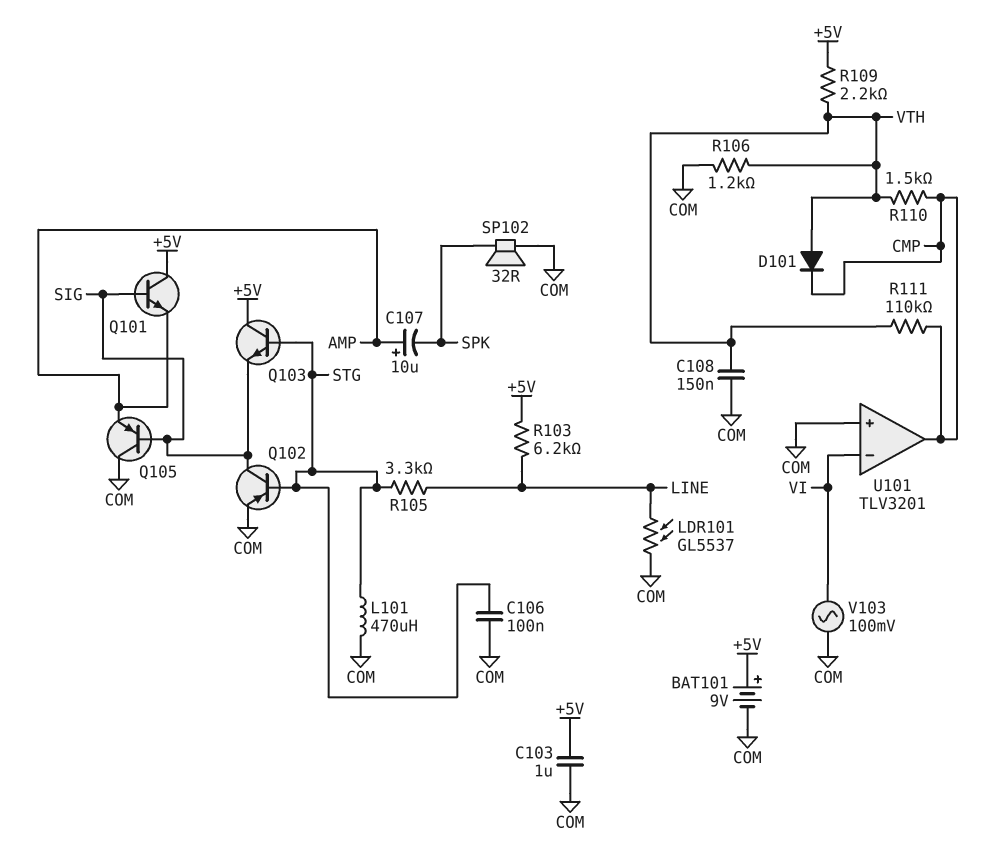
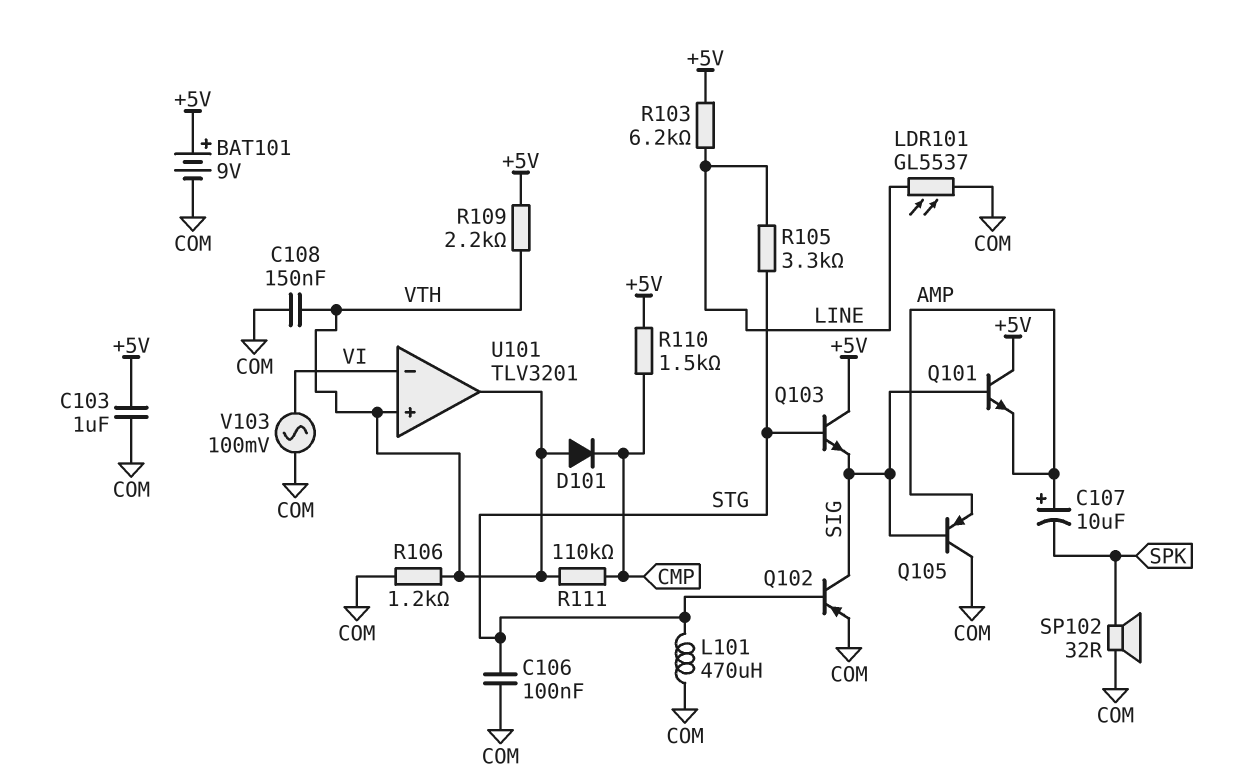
R110: 1.5k (CMP, VTH) -> 1.5k (+5V, CMP)
U101 pin in+: COM -> VTH
U101 pin out: CMP -> VTH

